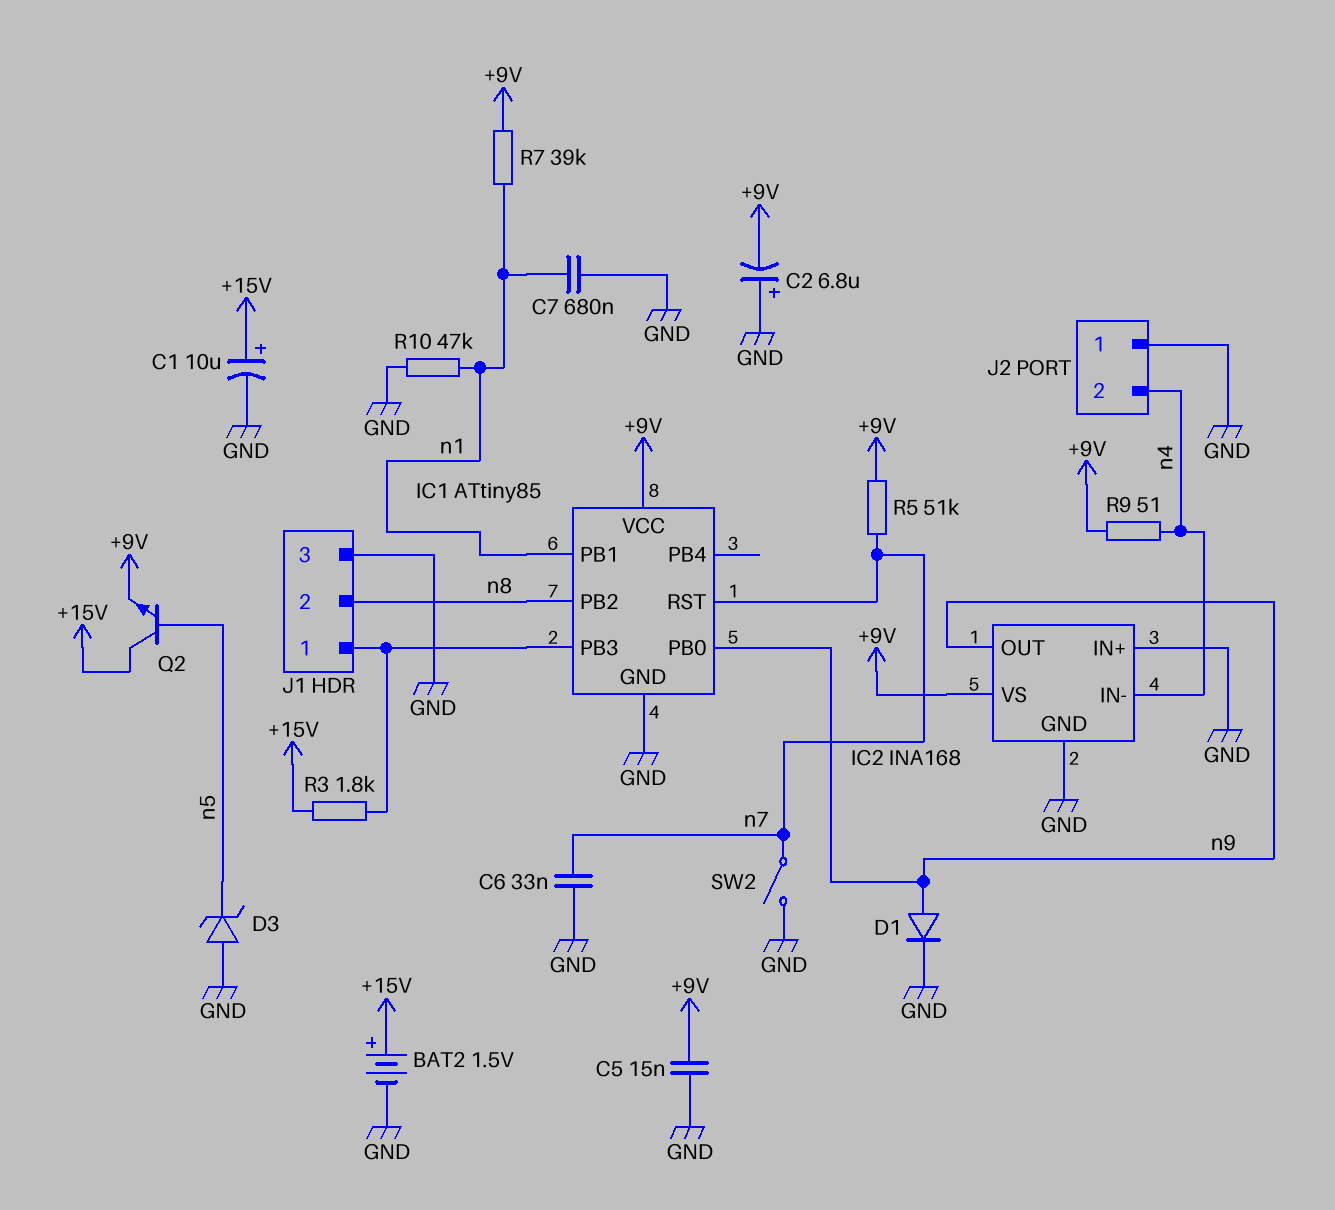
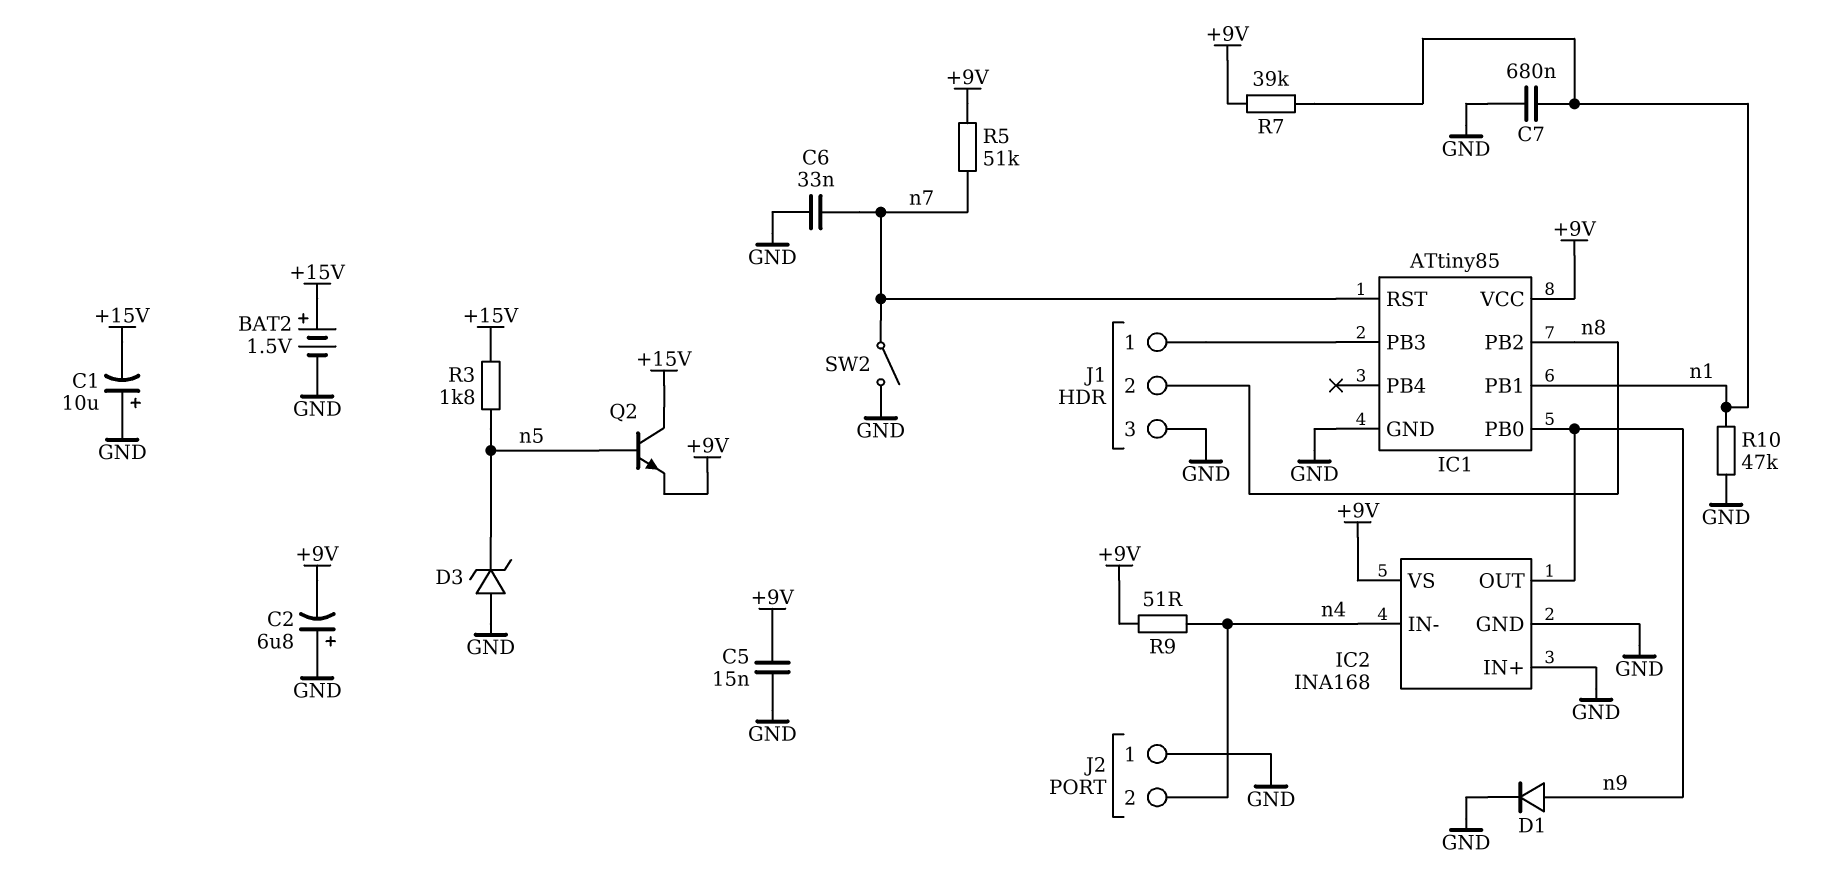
C1: 10uF (plus +15V, minus GND) -> 10uF (plus GND, minus +15V)
R3: 1.8k (+15V, IC1/PB3) -> 1.8k (+15V, n5)

